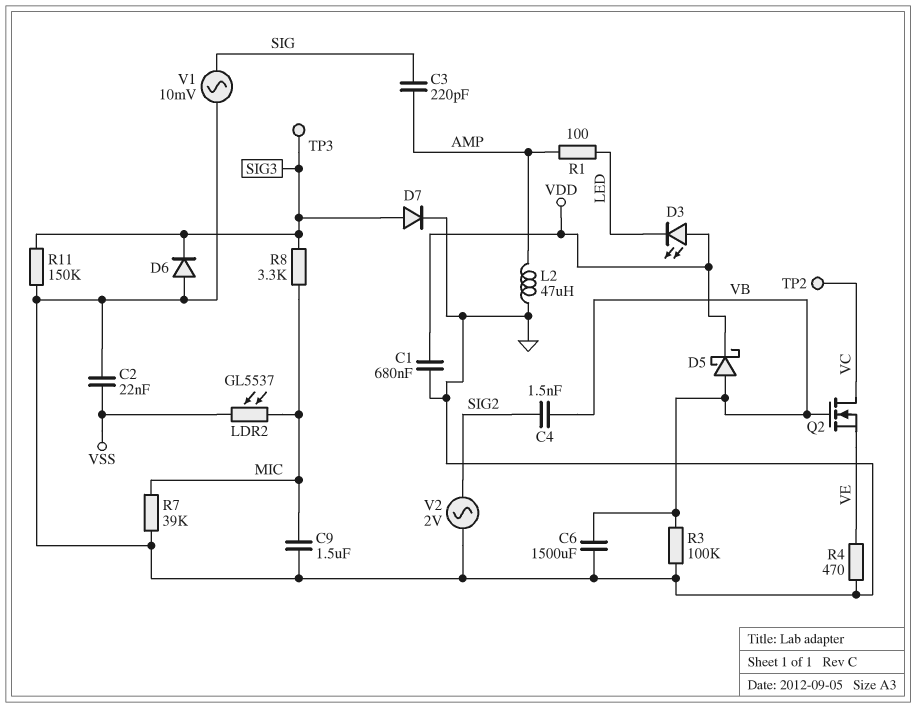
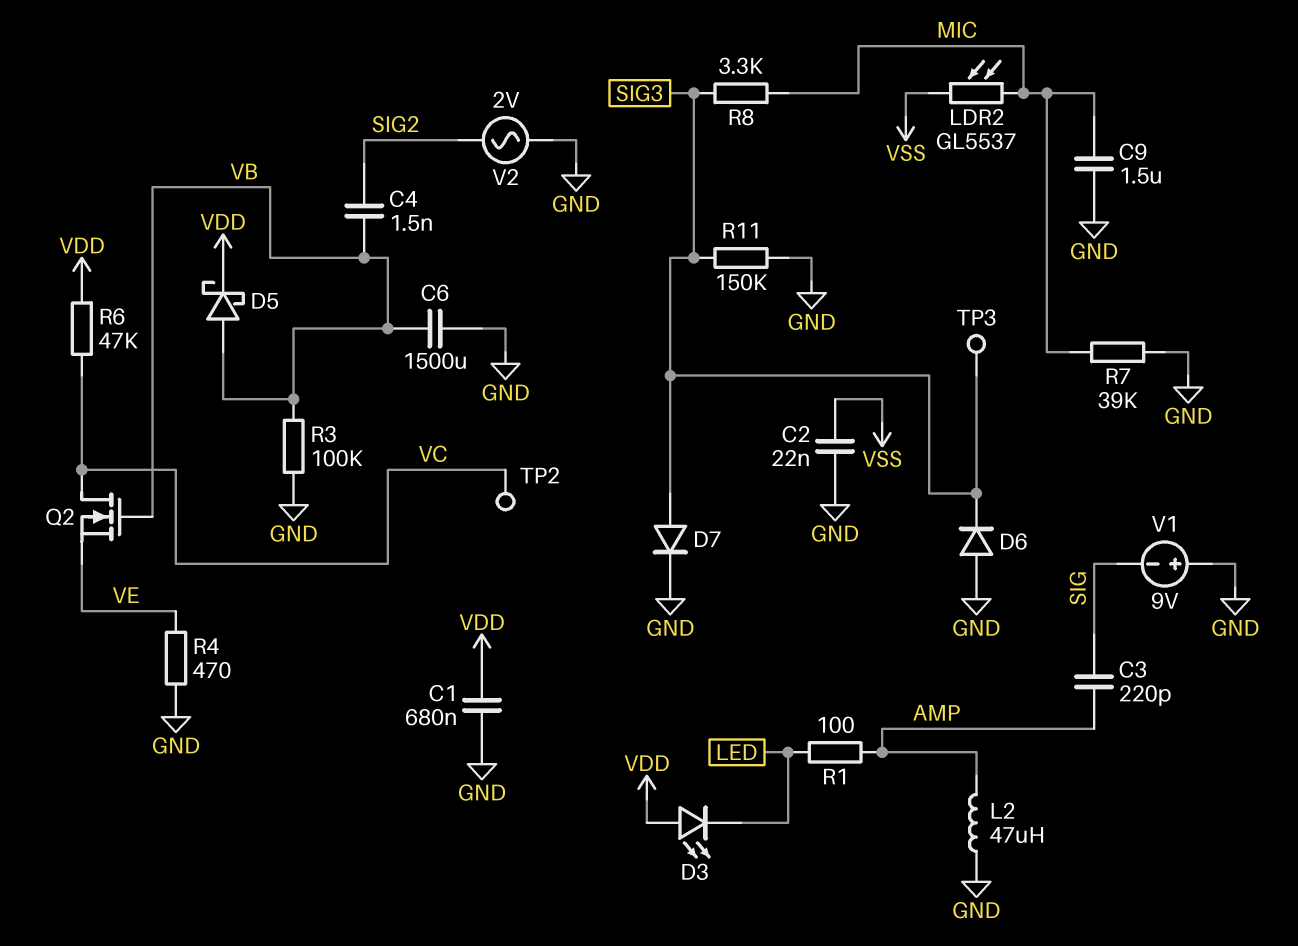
R6: none -> 47k (VC, VDD)
V1: AC 10mV (GND, SIG) -> 9V (plus GND, minus SIG)

